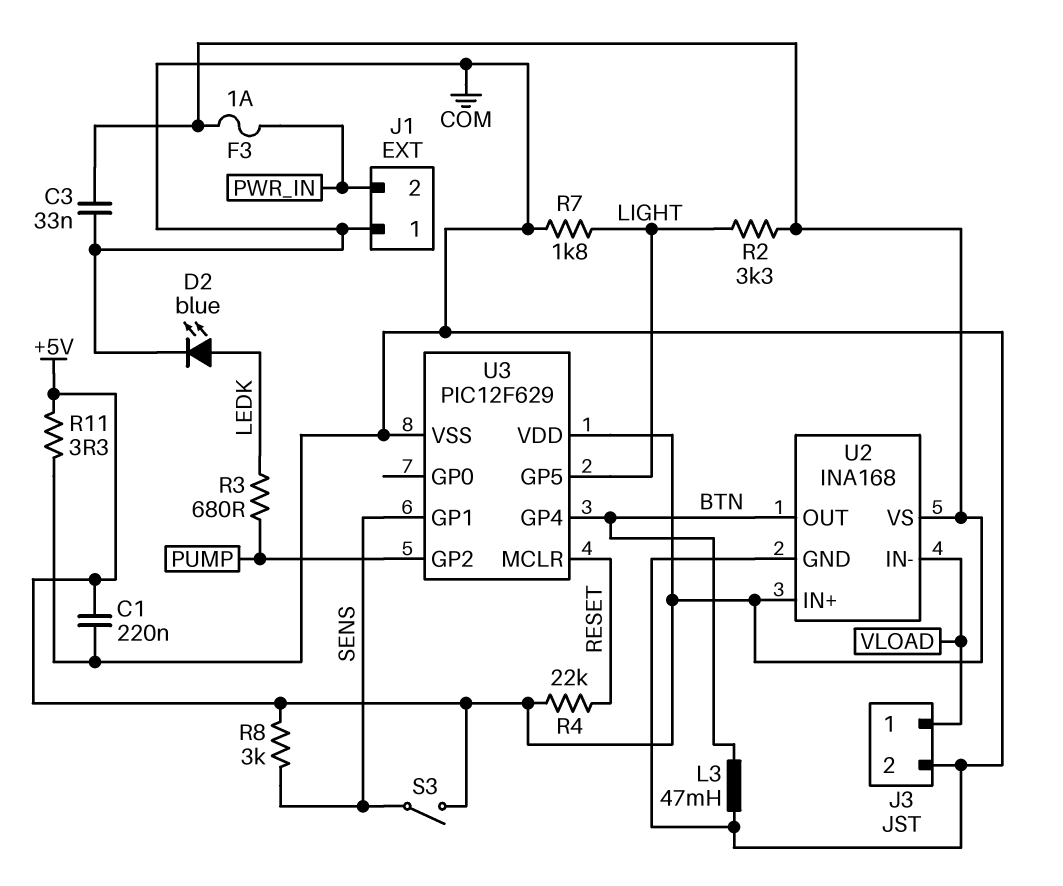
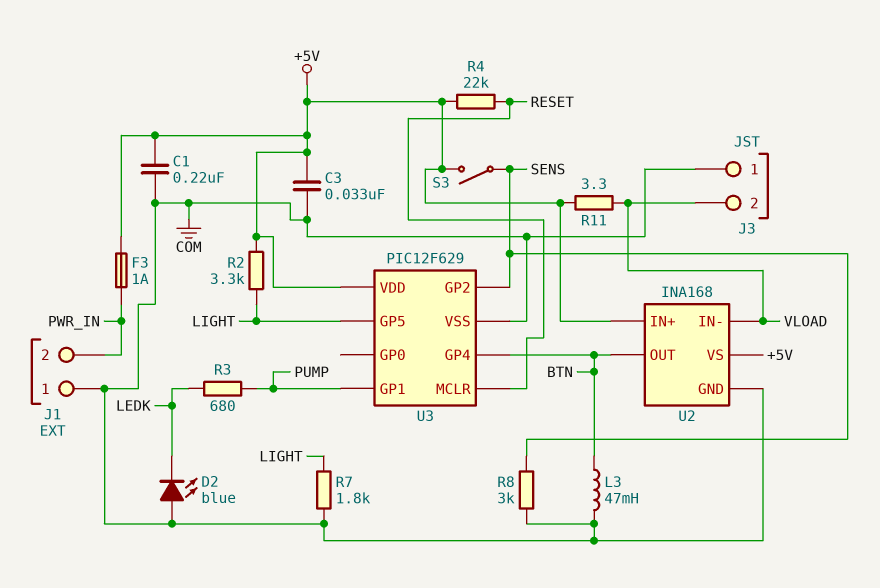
D2: LED blue (A LEDK, K COM) -> LED blue (A COM, K LEDK)
J3 pin 1: VLOAD -> COM
J3 pin 2: COM -> VLOAD
R8: 3k (+5V, SENS) -> 3k (COM, SENS)
R11: 3.3 (+5V, COM) -> 3.3 (+5V, VLOAD)
U3 pin GP1: SENS -> PUMP
U3 pin GP2: PUMP -> SENS

